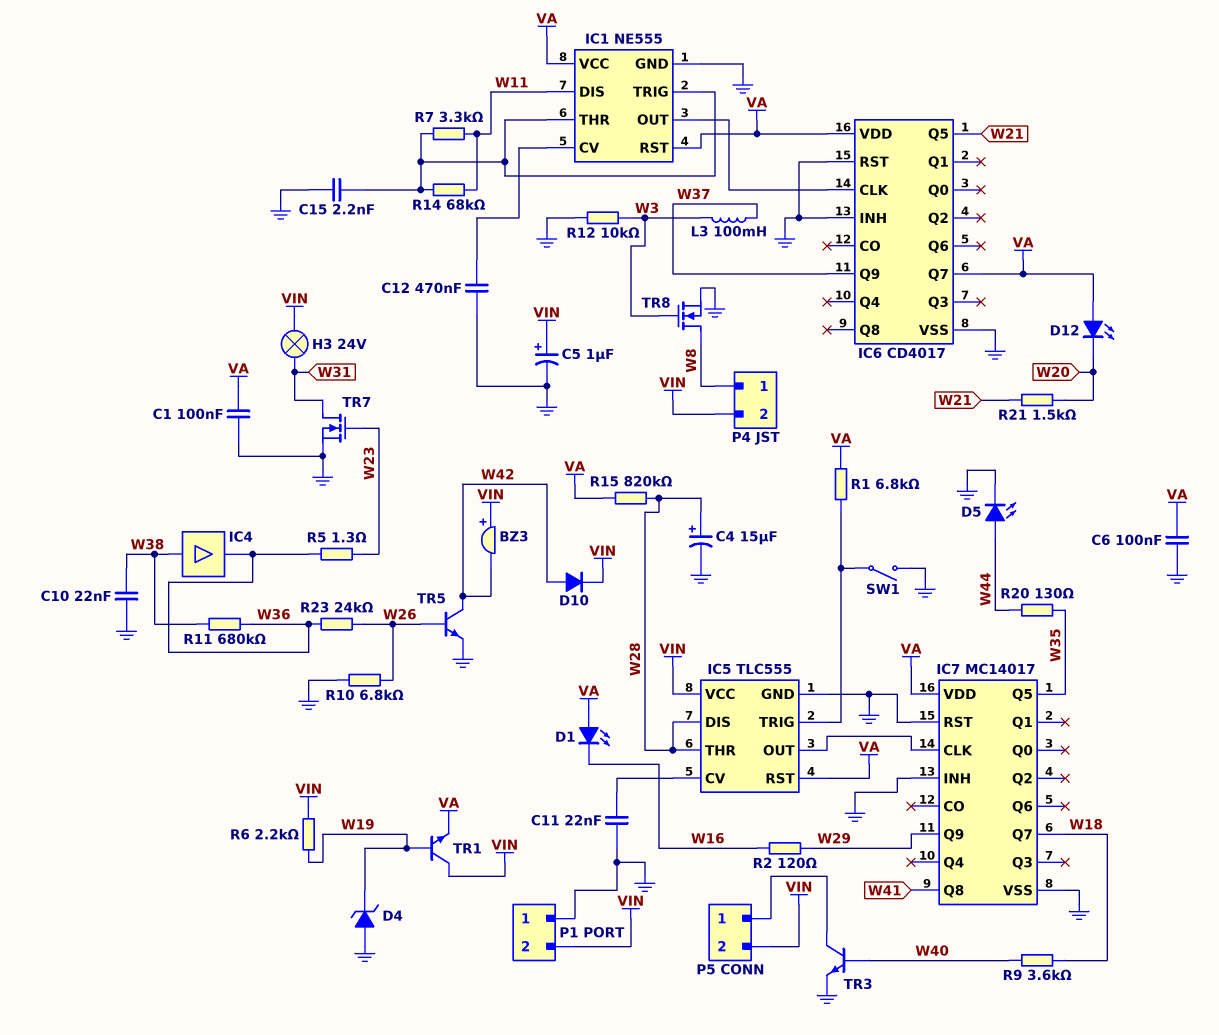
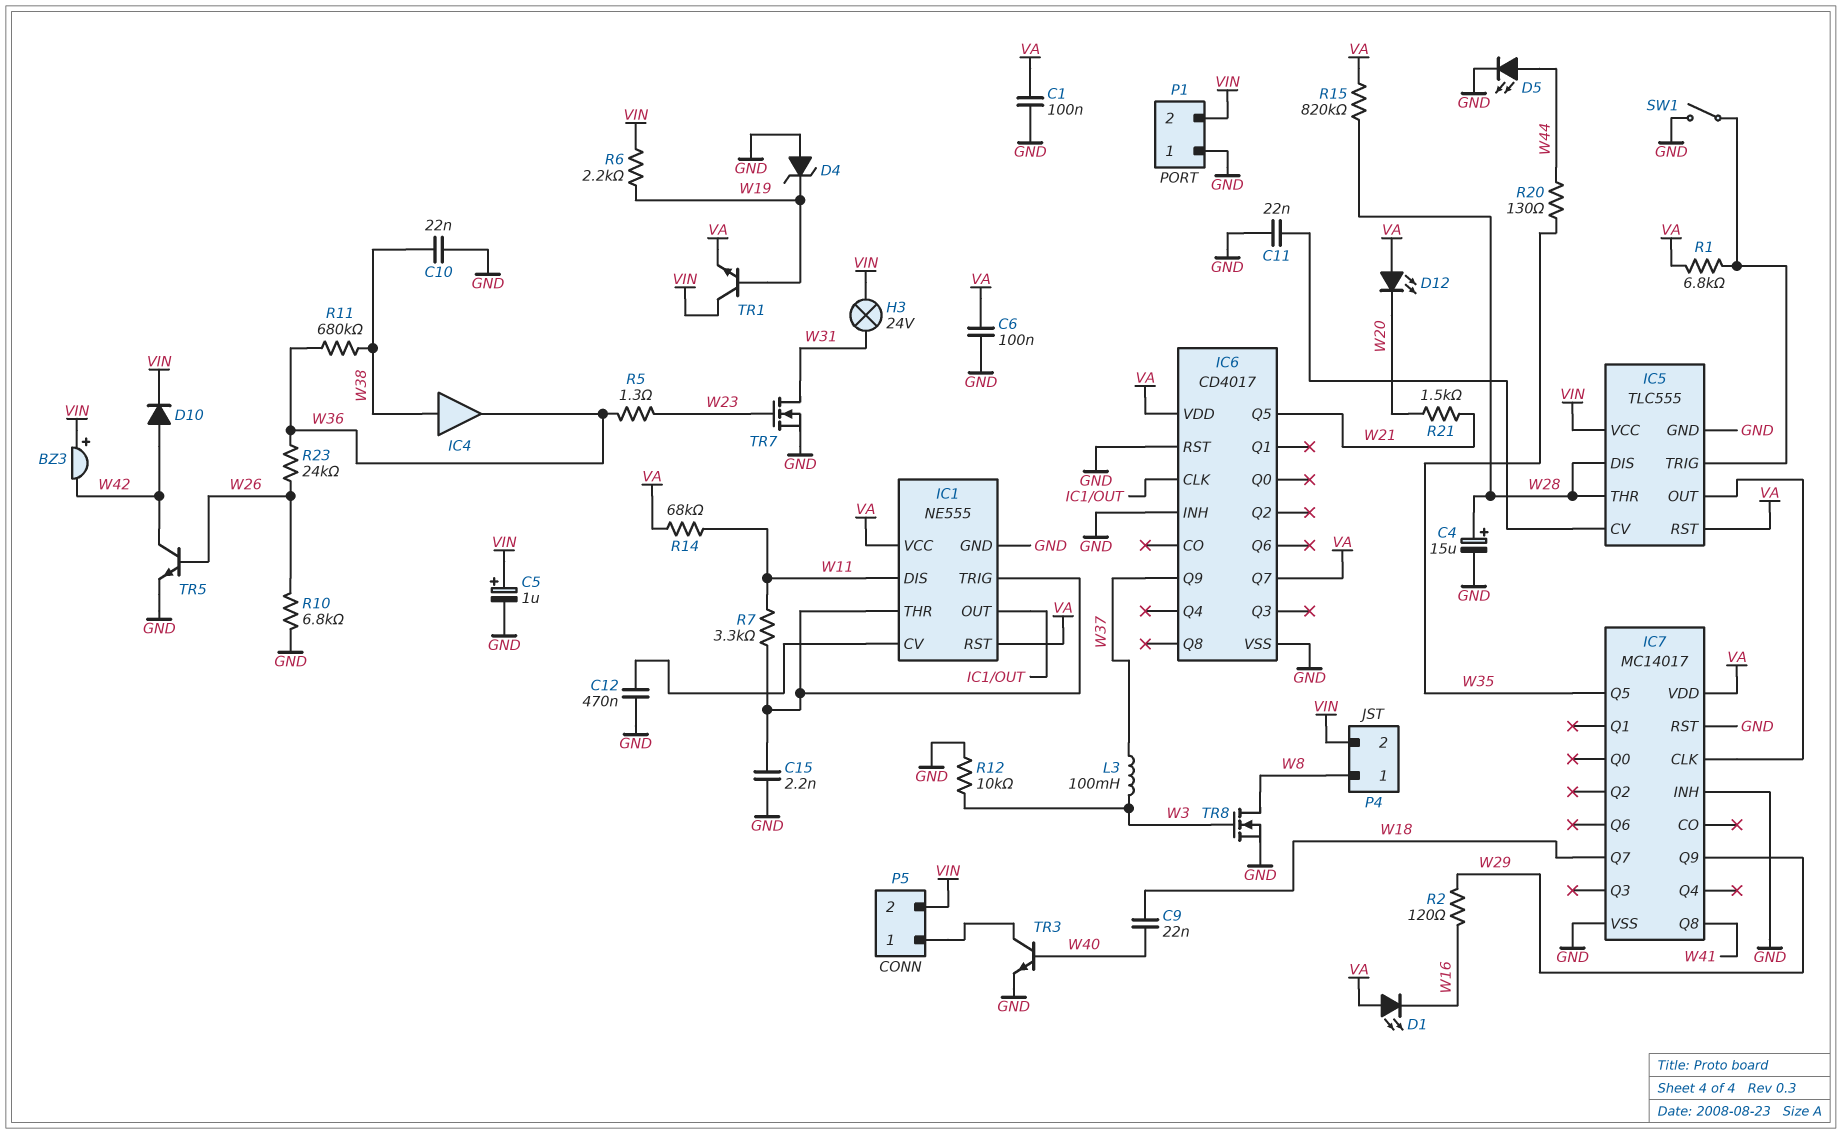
C9: none -> 22nF (W18, W40)
R9: 3.6k (W18, W40) -> none
R14: 68k (IC1/THR, W11) -> 68k (VA, W11)

